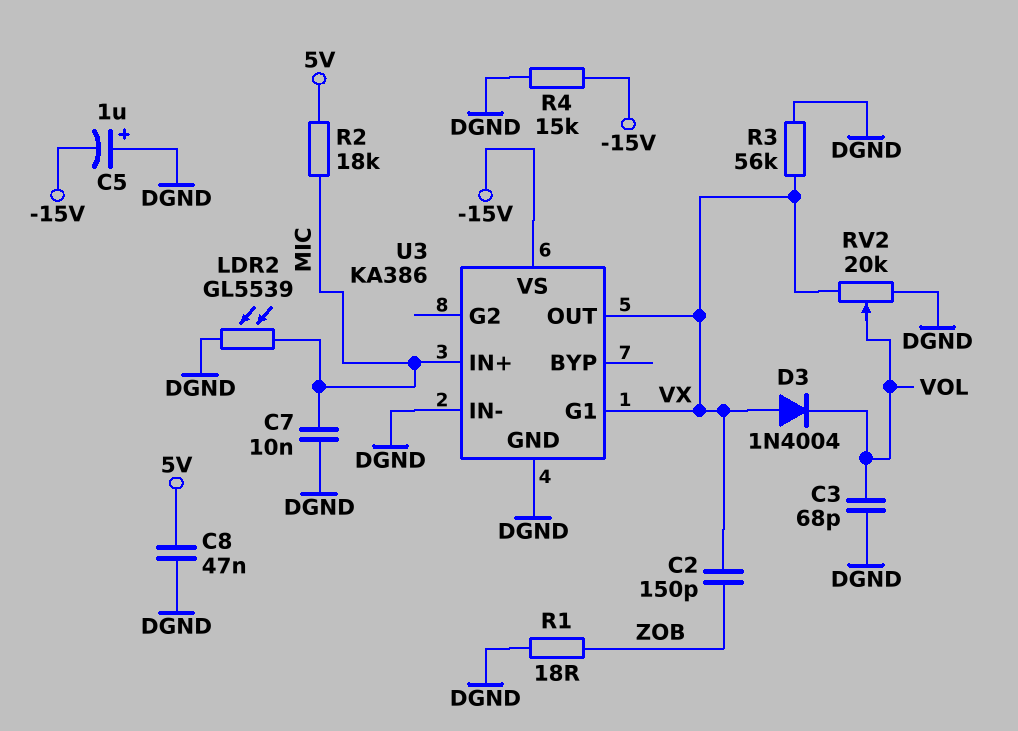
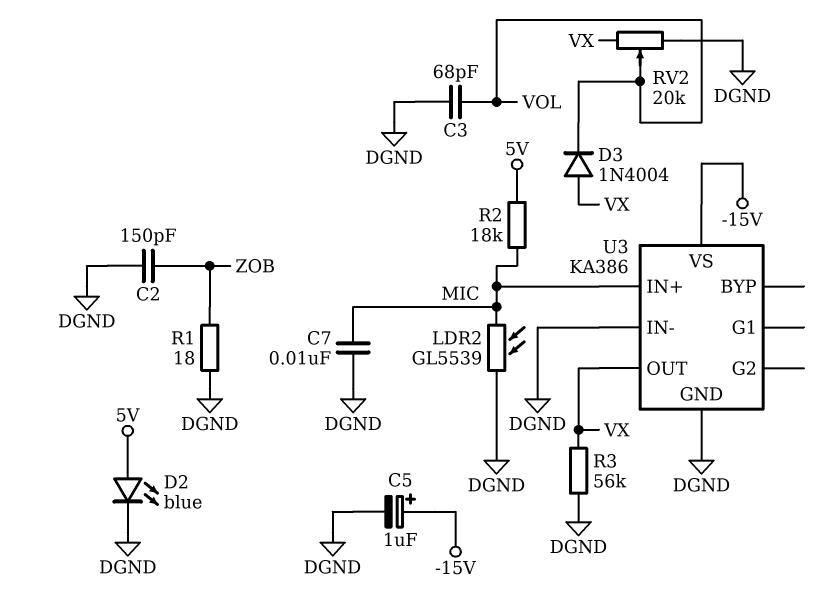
C2: 150pF (VX, ZOB) -> 150pF (DGND, ZOB)
C5: 1uF (plus DGND, minus -15V) -> 1uF (plus -15V, minus DGND)
C8: 47nF (5V, DGND) -> none
D2: none -> LED blue (A 5V, K DGND)
R4: 15k (-15V, DGND) -> none
U3 pin G1: VX -> none

